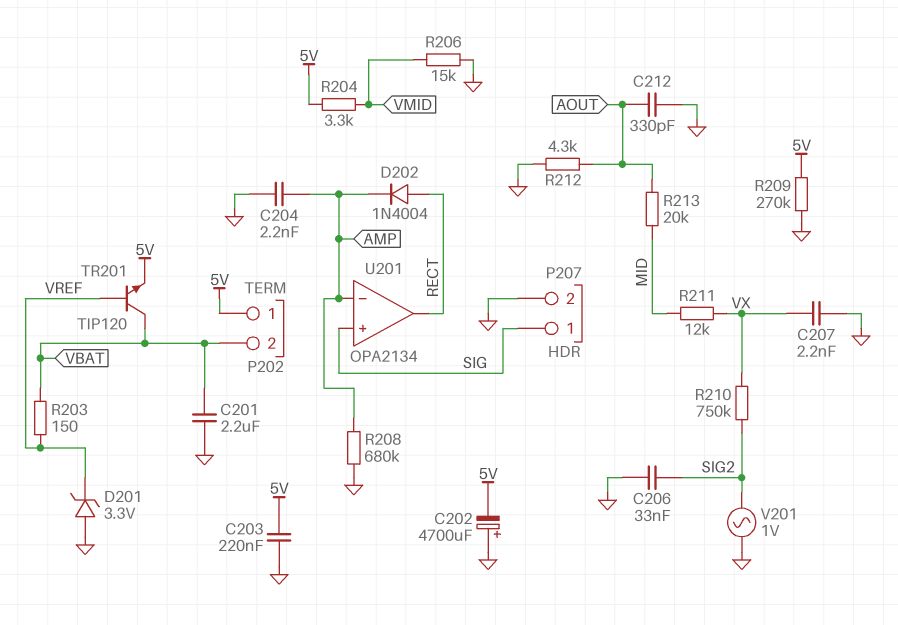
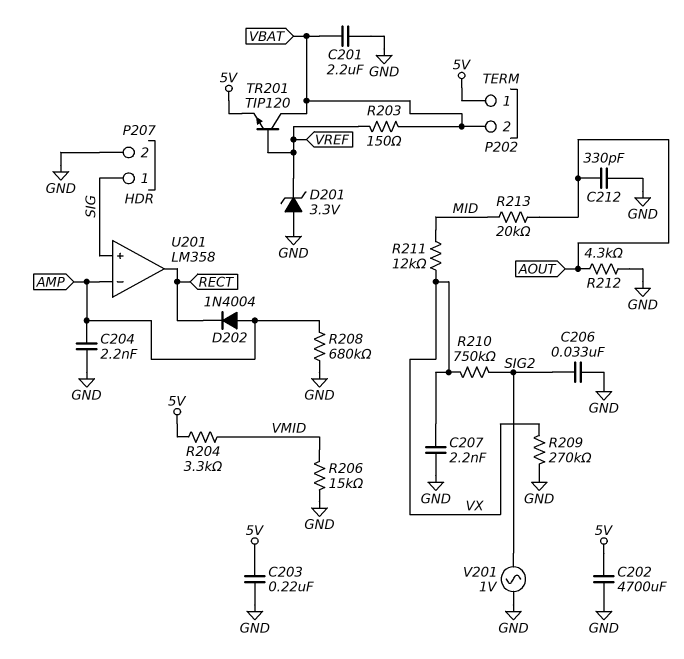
C202: 4700uF (plus GND, minus 5V) -> 4700uF (5V, GND)
D202: diode 1N4004 (A RECT, K AMP) -> diode 1N4004 (A AMP, K RECT)
R209: 270k (5V, GND) -> 270k (GND, VX)
U201: OPA2134 -> LM358

